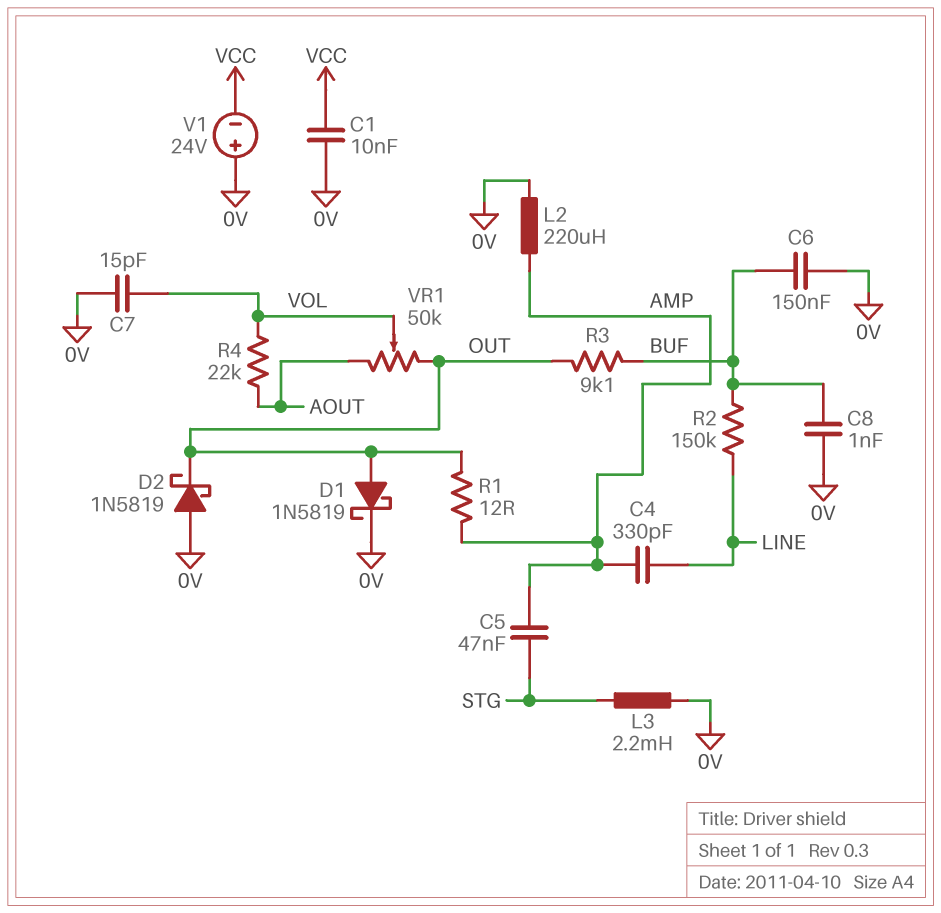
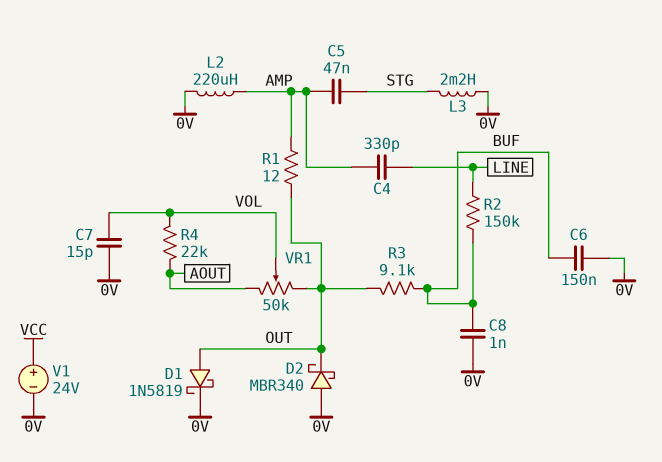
C1: 10nF (0V, VCC) -> none
D2: schottky 1N5819 (A 0V, K OUT) -> schottky MBR340 (A 0V, K OUT)
V1: 24V (plus 0V, minus VCC) -> 24V (plus VCC, minus 0V)

